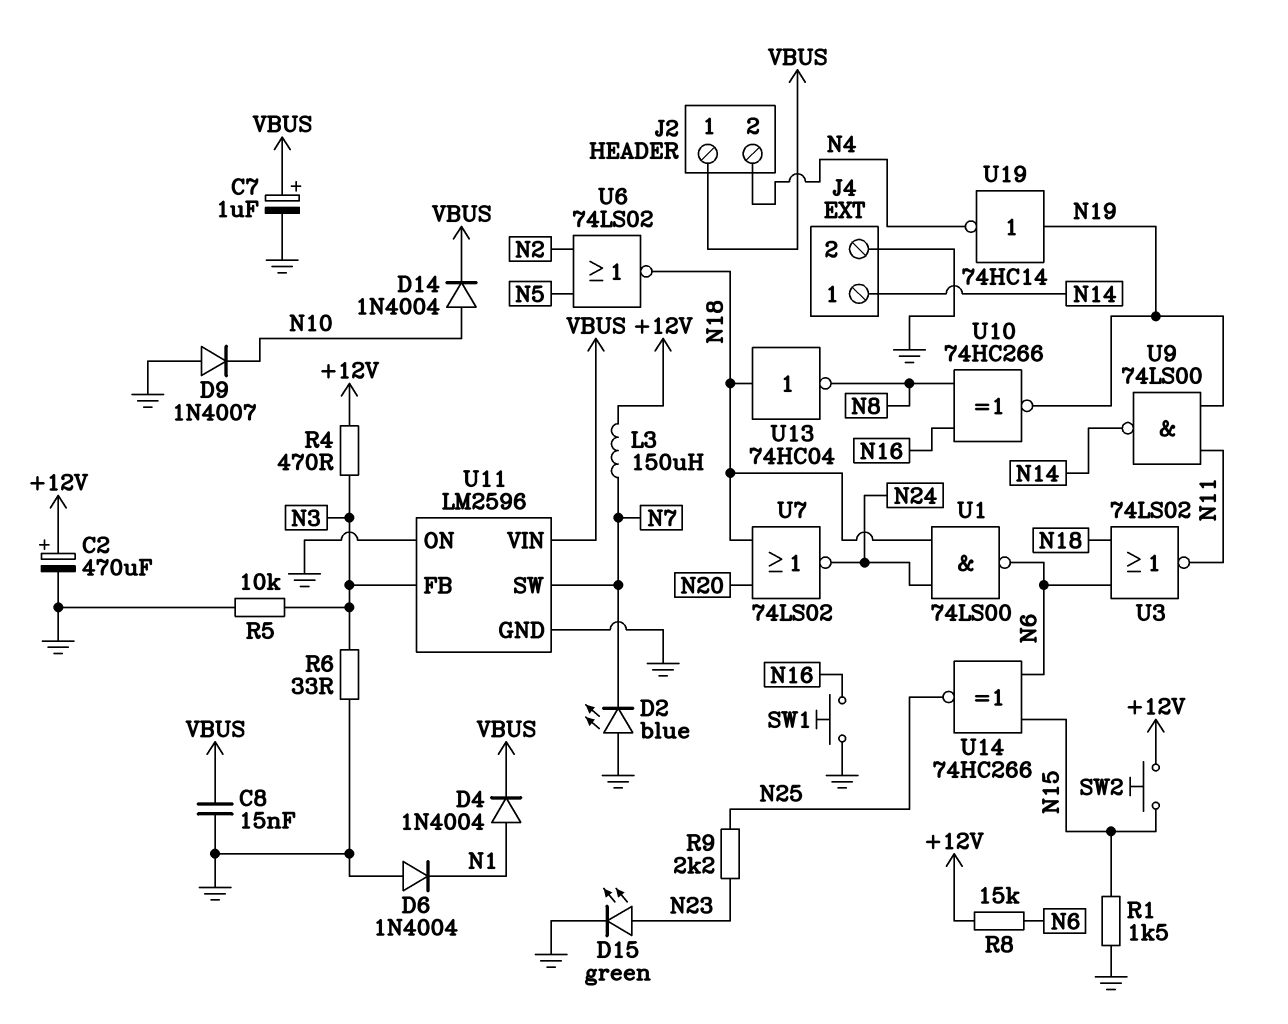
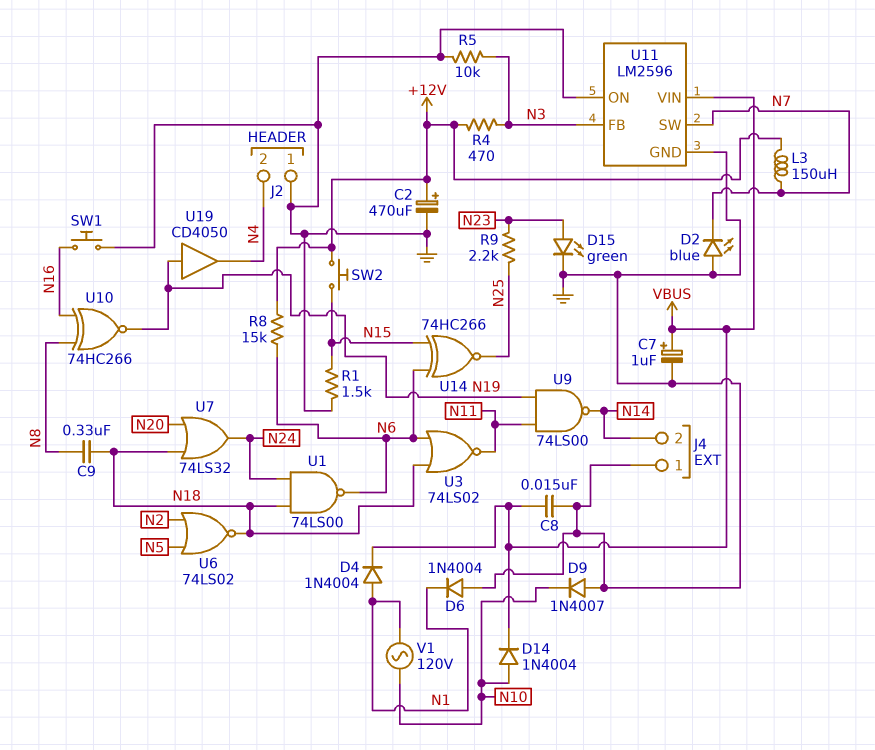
C9: none -> 330nF (N8, N18)
J2 pin 1: VBUS -> GND
J4 pin 1: N14 -> GND
J4 pin 2: GND -> N14
R6: 33 (GND, N3) -> none
U7: NOR 74LS02 (in N18, in N20, out N24) -> OR 74LS32 (in N18, in N20, out N24)
U13: NOT 74HC04 (in N18, out N8) -> none
U19: NOT 74HC14 (in N19, out N4) -> buffer CD4050 (in N19, out N4)
V1: none -> AC 120V (N1, N10)

